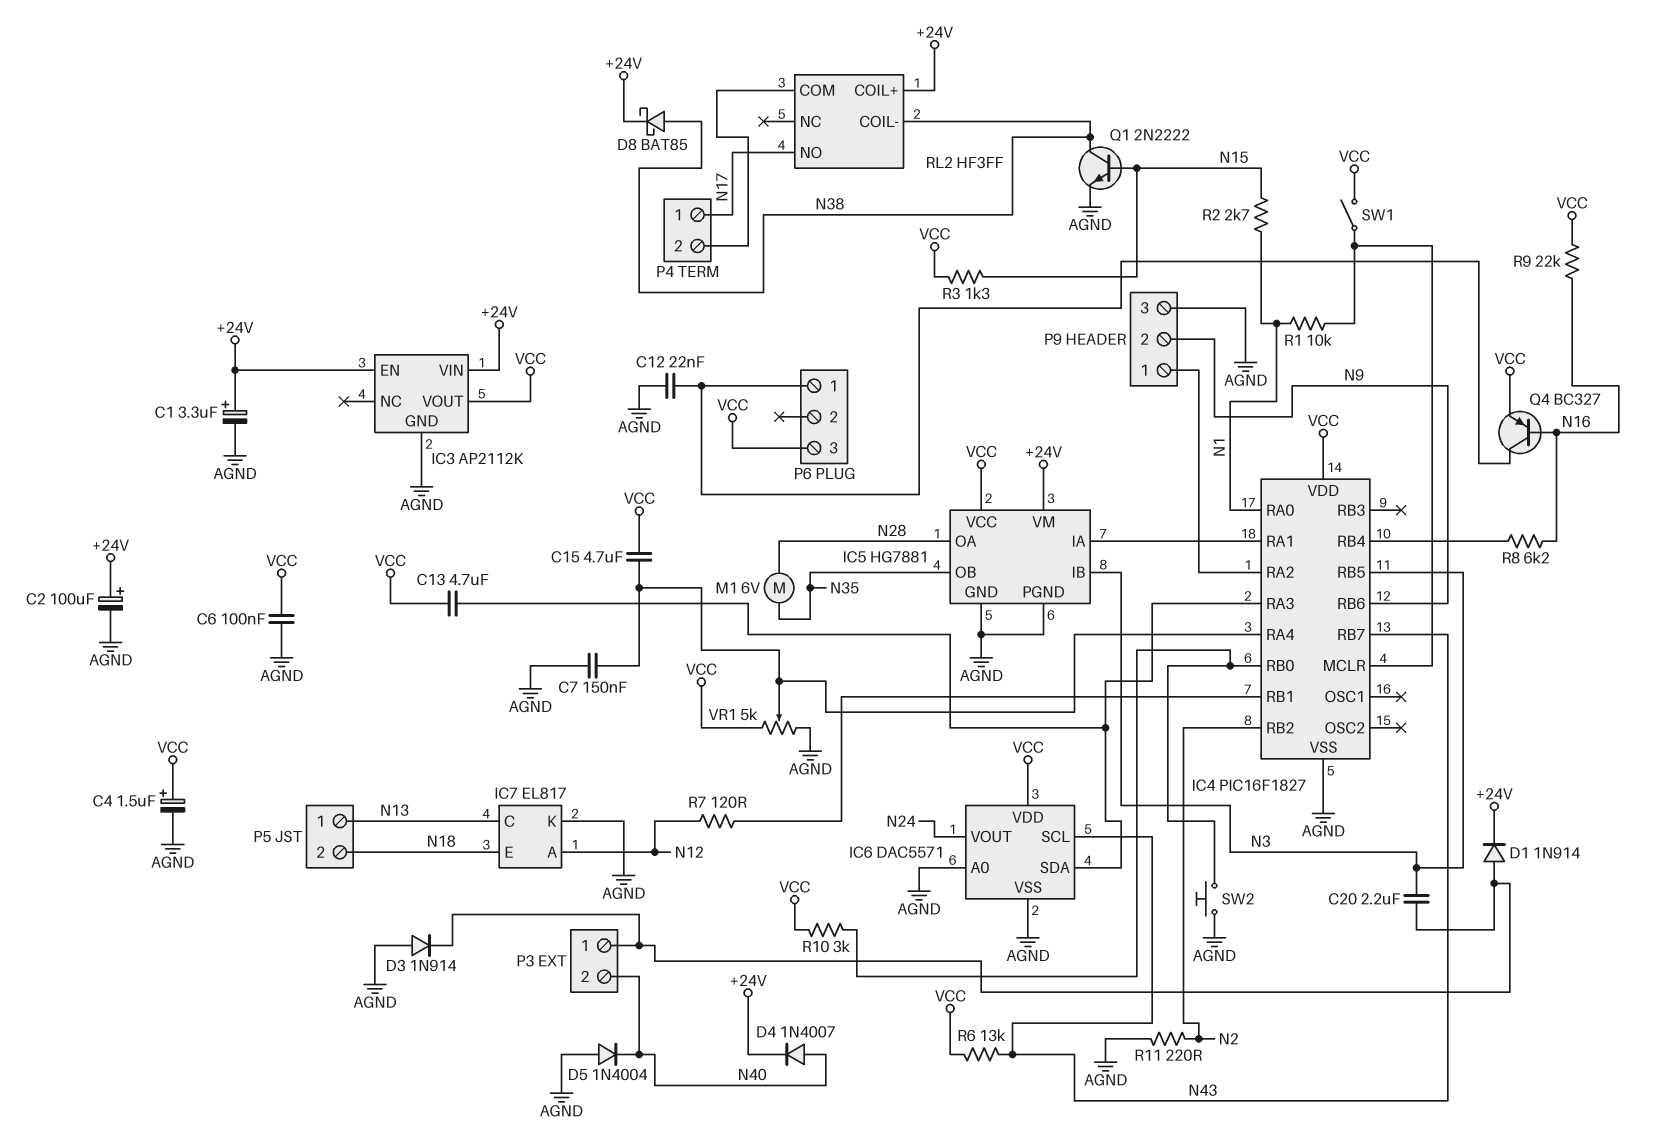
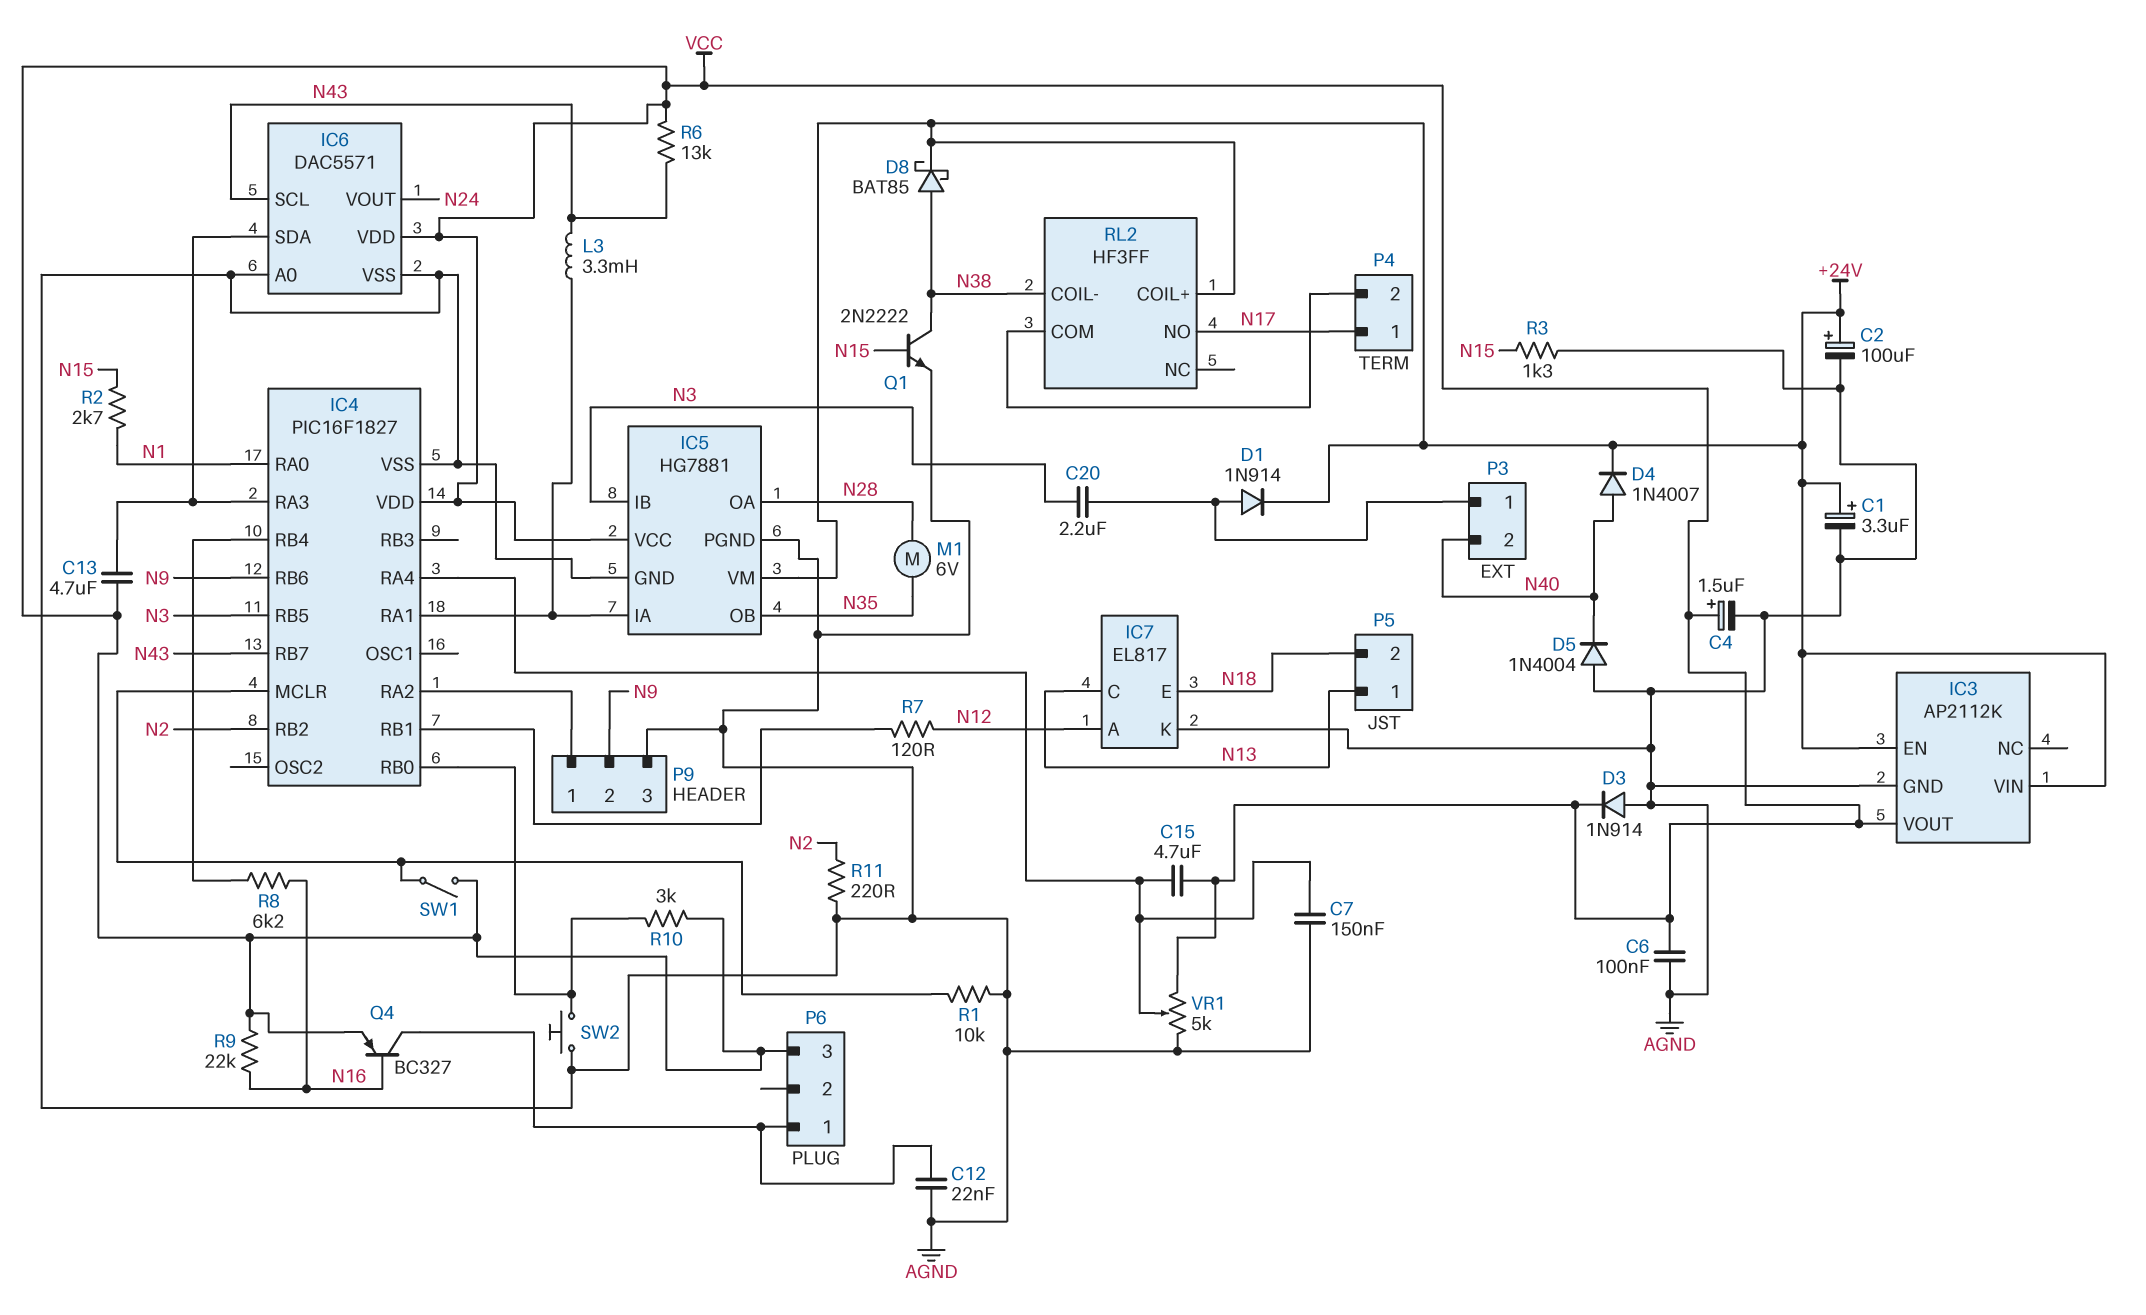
D3: diode 1N914 (A AGND, K P3/1) -> diode 1N914 (A AGND, K VCC)
L3: none -> 3.3mH (IC4/RA1, N43)
R1: 10k (IC4/MCLR, N1) -> 10k (AGND, IC4/MCLR)
R3: 1.3k (N15, VCC) -> 1.3k (AGND, N15)

